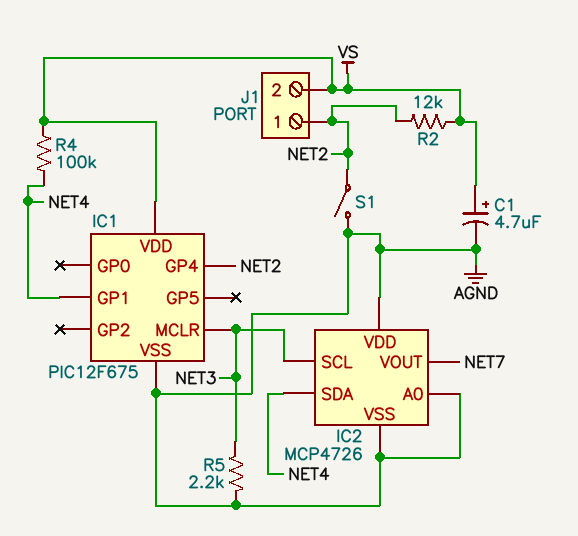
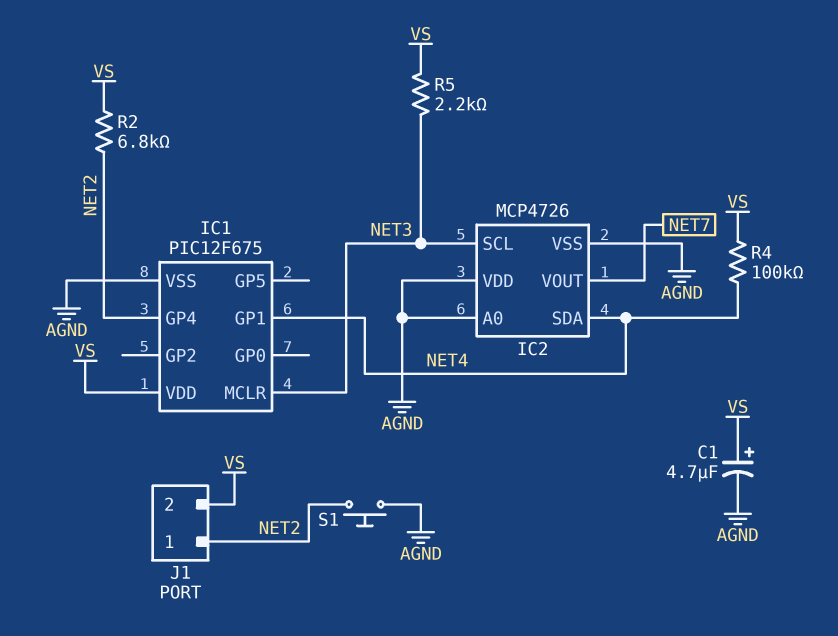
R2: 12k (NET2, VS) -> 6.8k (NET2, VS)
R5: 2.2k (AGND, NET3) -> 2.2k (NET3, VS)
S1: switch (AGND, NET2) -> button (AGND, NET2)

